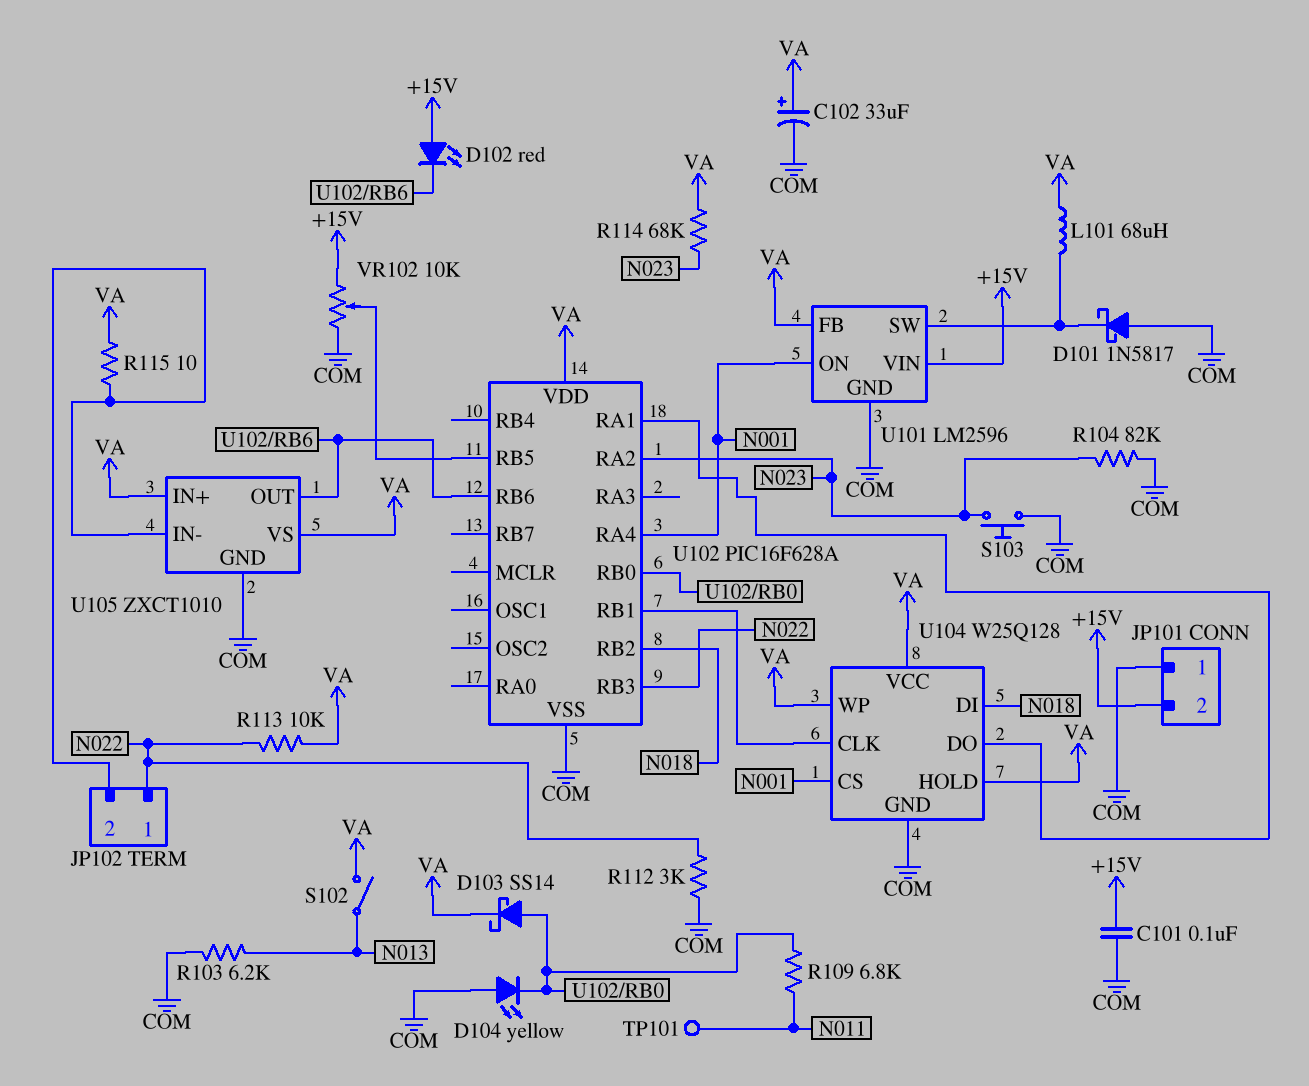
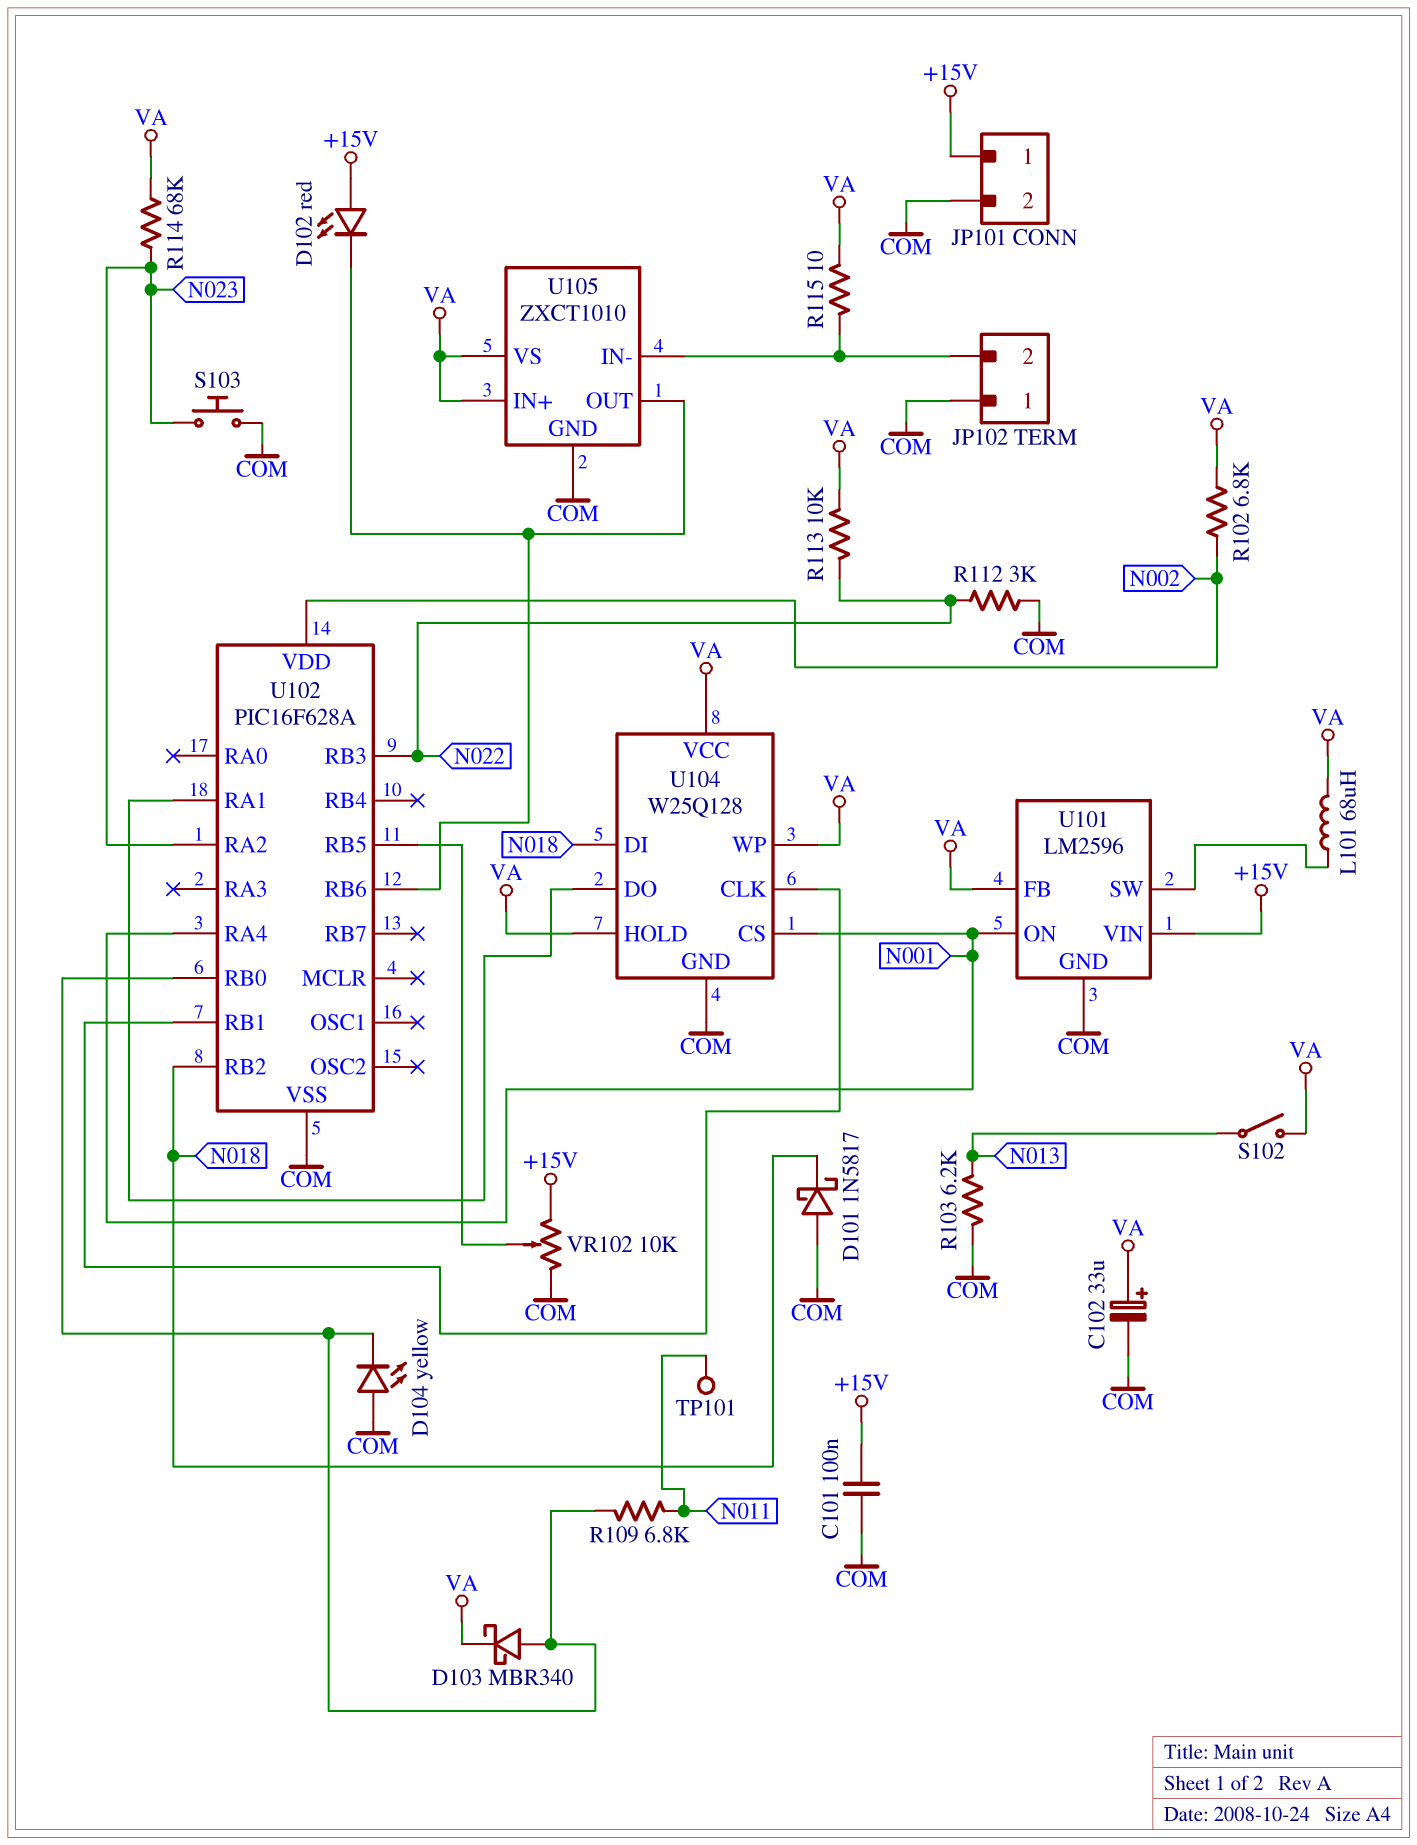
D101: schottky 1N5817 (A COM, K U101/SW) -> schottky 1N5817 (A COM, K N018)
D103: schottky SS14 (A U102/RB0, K VA) -> schottky MBR340 (A U102/RB0, K VA)
JP101 pin 1: COM -> +15V
JP101 pin 2: +15V -> COM
JP102 pin 1: N022 -> COM
R102: none -> 6.8k (N002, VA)
R104: 82k (COM, N023) -> none
U102 pin VDD: VA -> N002

